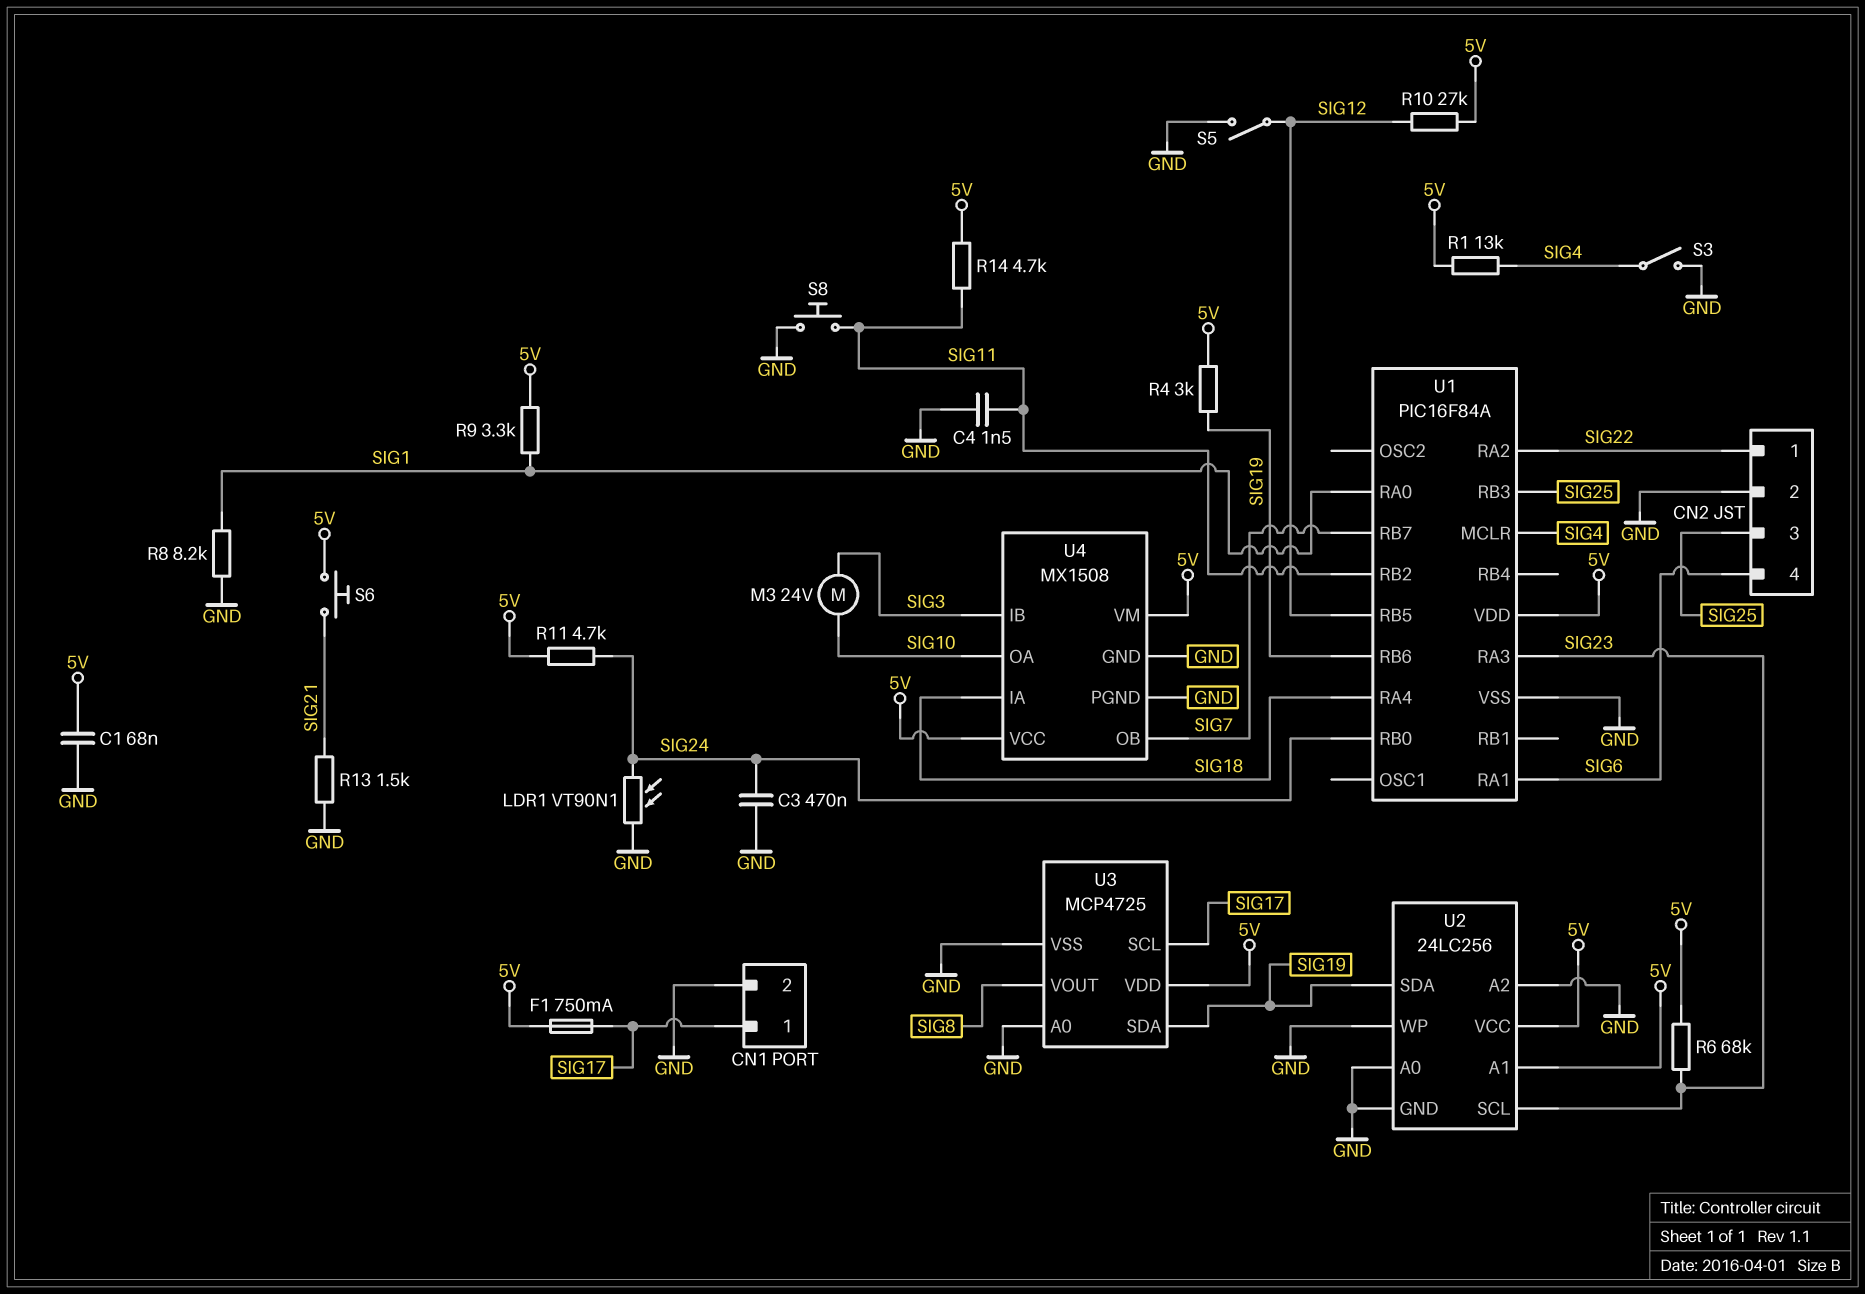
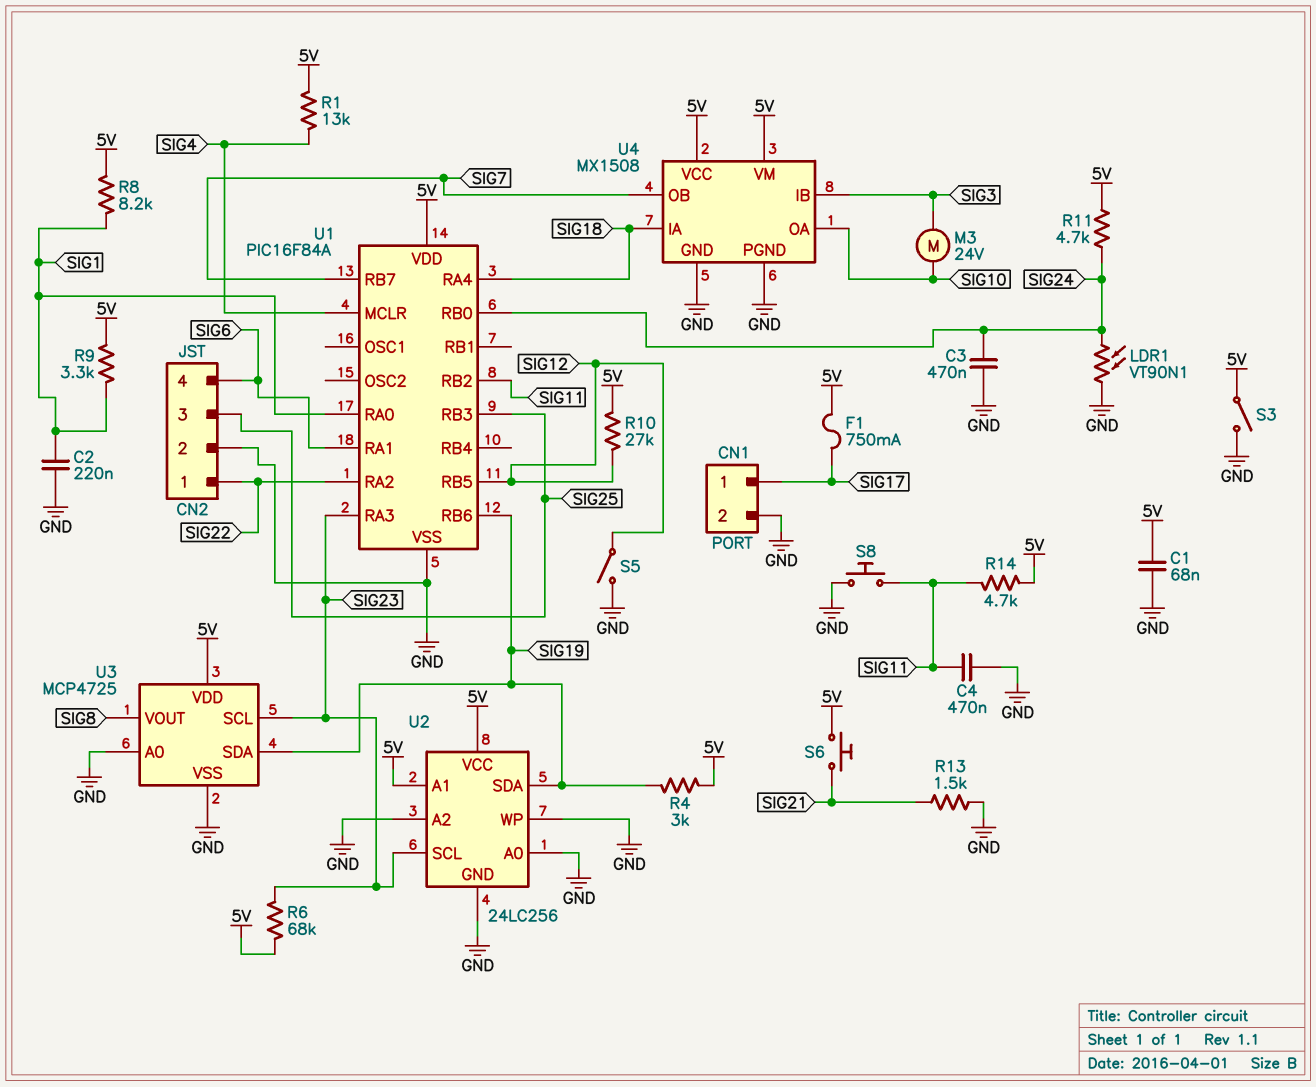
C2: none -> 220nF (GND, SIG1)
C4: 1.5nF (GND, SIG11) -> 470nF (GND, SIG11)
R8: 8.2k (GND, SIG1) -> 8.2k (5V, SIG1)
S3: switch (GND, SIG4) -> switch (5V, GND)
U3 pin SCL: SIG17 -> SIG23

